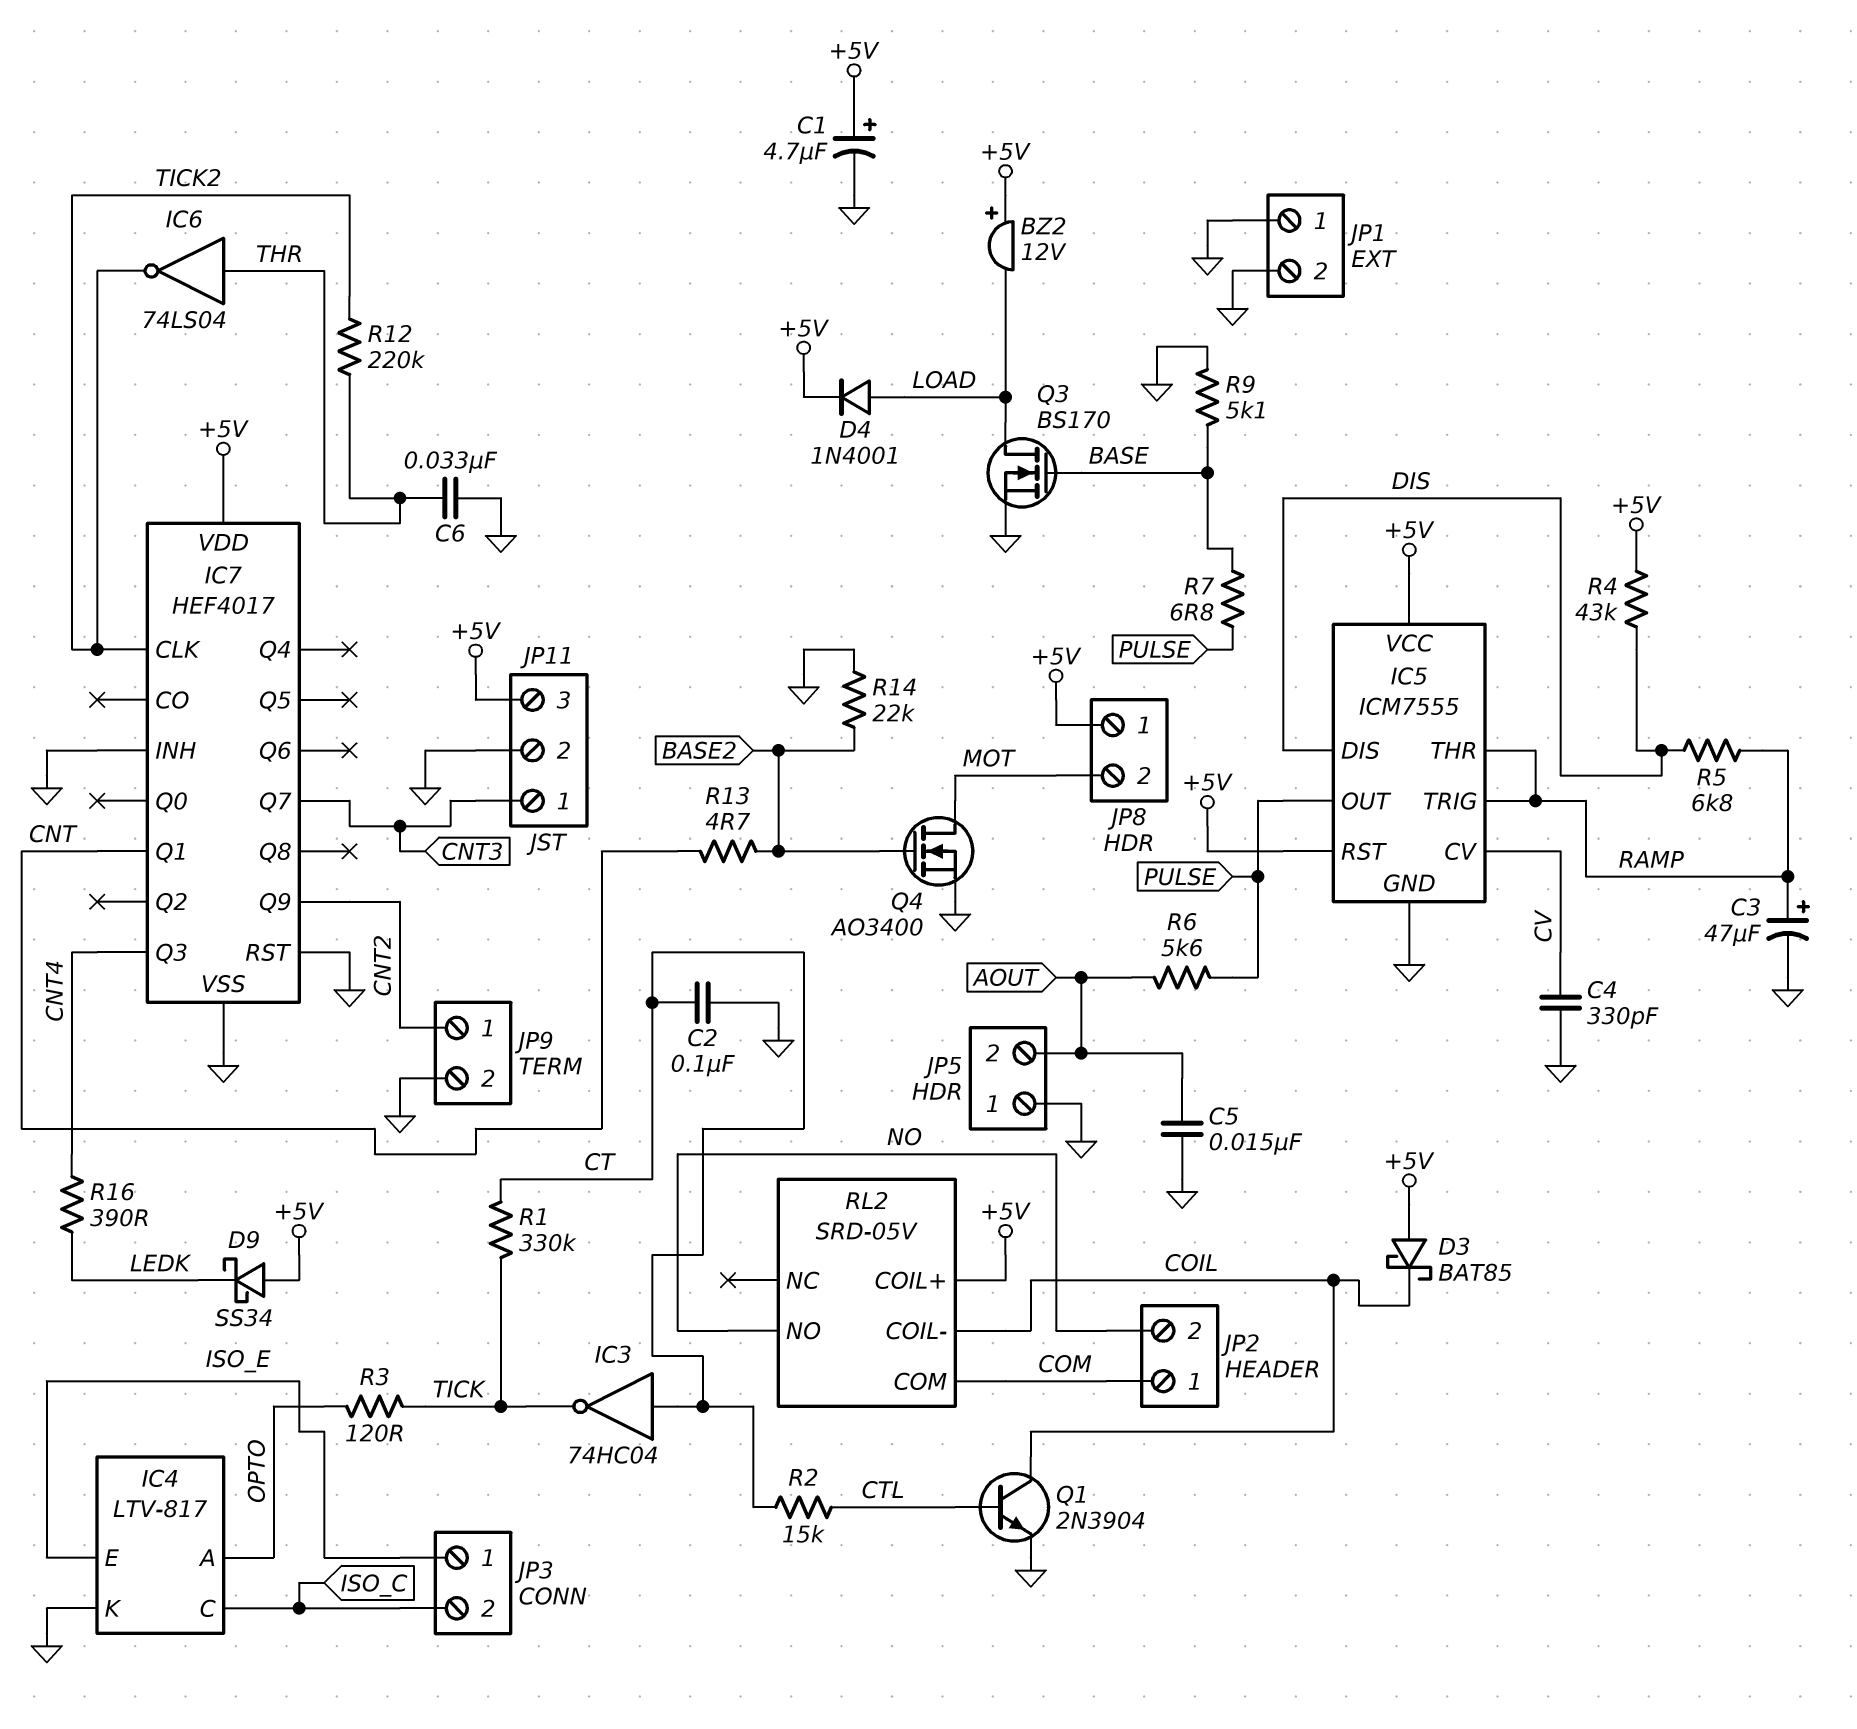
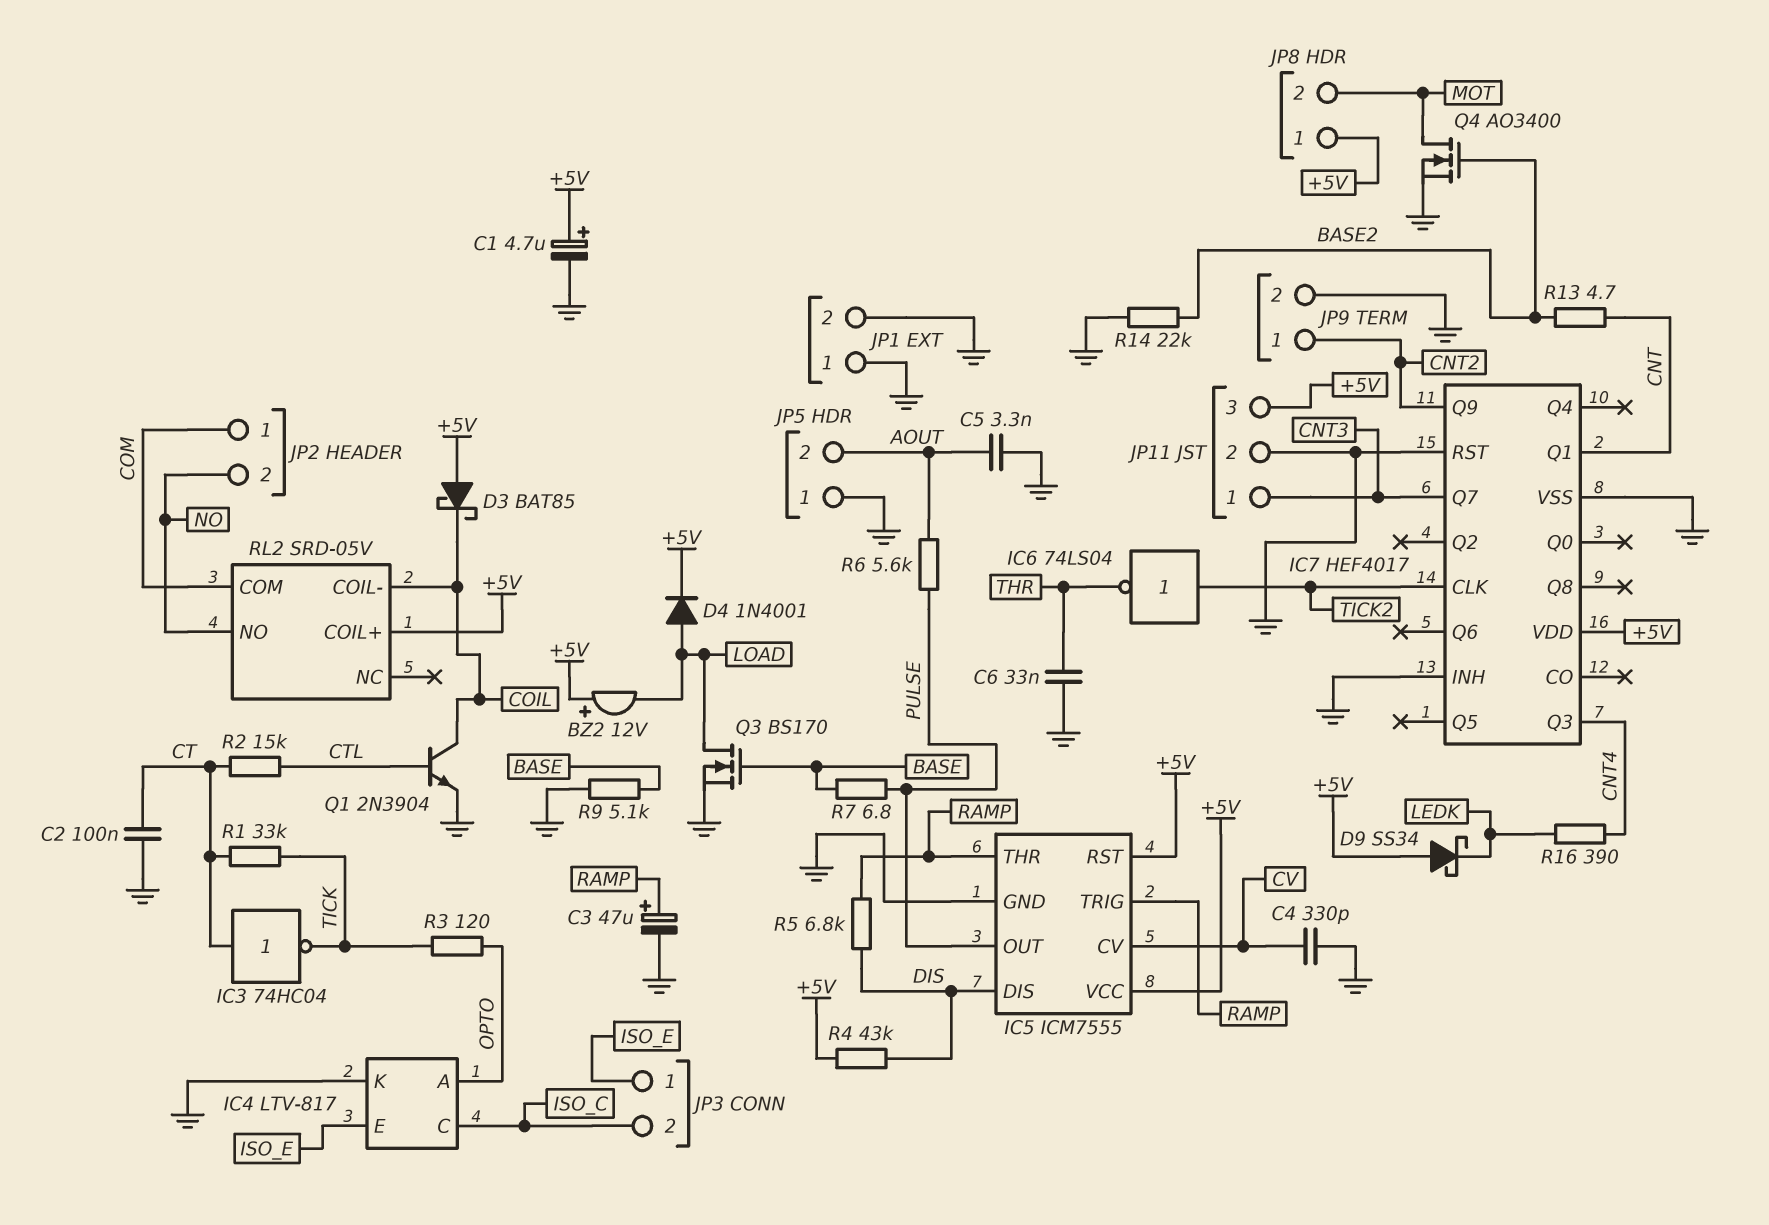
C5: 15nF (AOUT, GND) -> 3.3nF (AOUT, GND)
IC6: NOT 74LS04 (in THR, out TICK2) -> NOT 74LS04 (in TICK2, out THR)
R1: 330k (CT, TICK) -> 33k (CT, TICK)
R12: 220k (THR, TICK2) -> none

